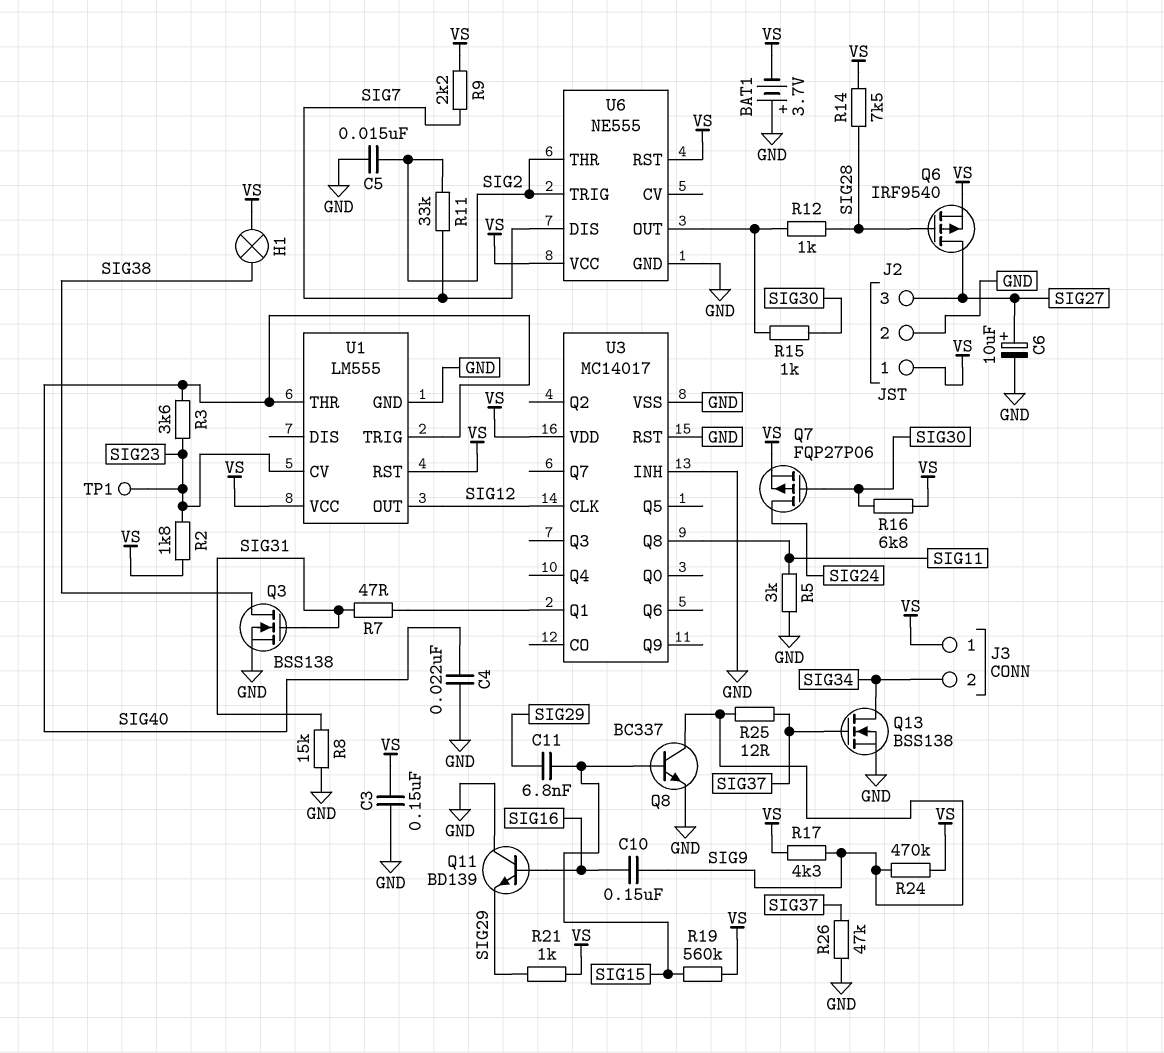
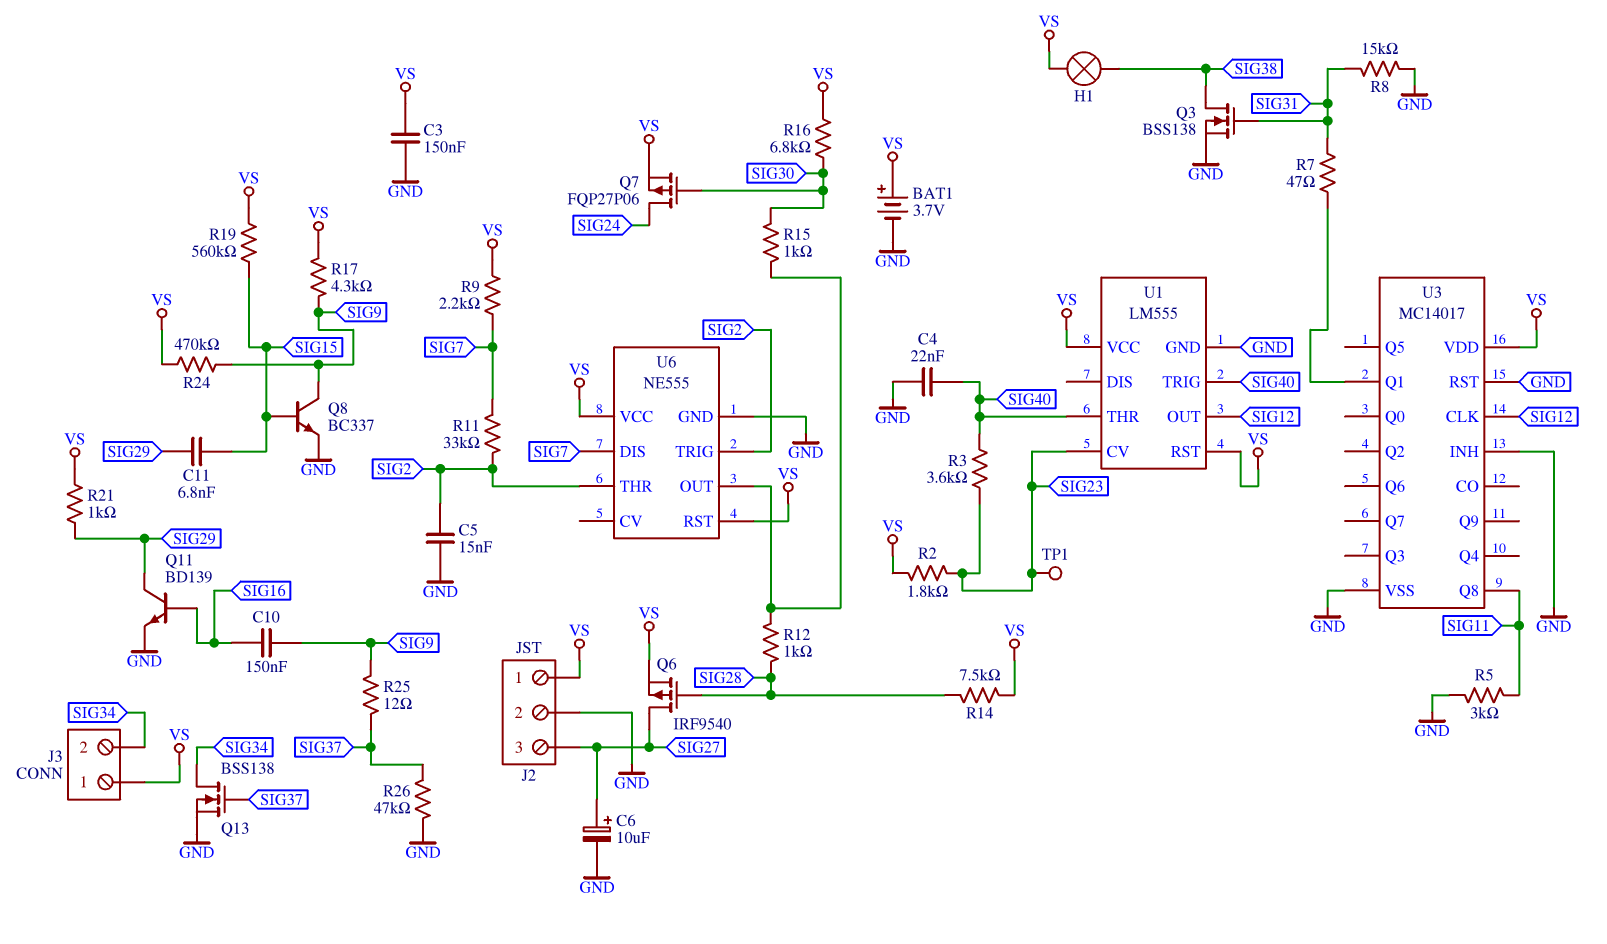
BAT1: 3.7V (plus GND, minus VS) -> 3.7V (plus VS, minus GND)
Q11: NPN BD139 (B SIG16, C GND, E SIG29) -> NPN BD139 (B SIG16, C SIG29, E GND)

